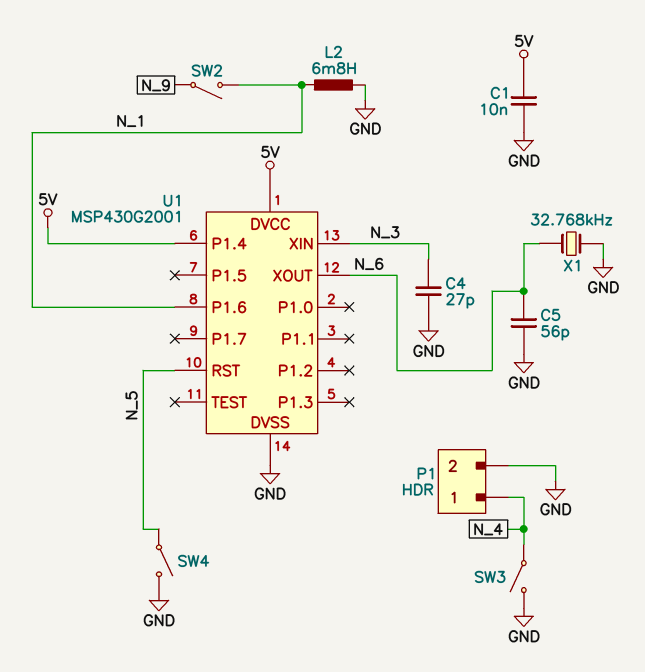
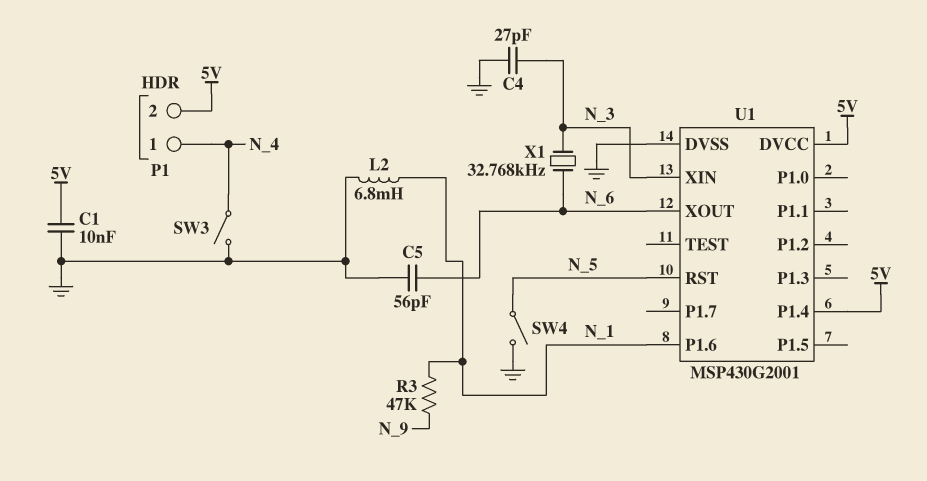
P1 pin 2: GND -> 5V
R3: none -> 47k (N_1, N_9)
SW2: switch (N_1, N_9) -> none
X1: 32.768kHz (GND, N_6) -> 32.768kHz (N_3, N_6)

